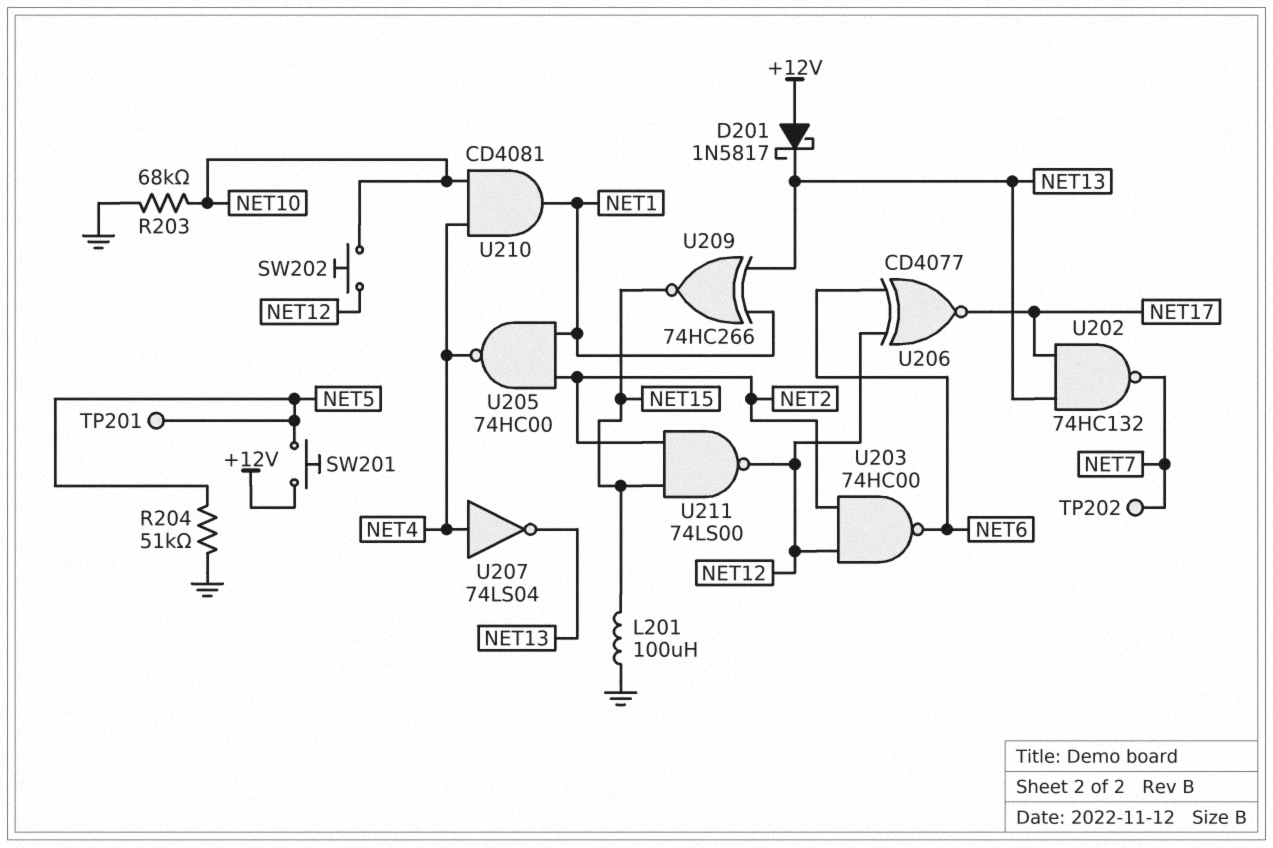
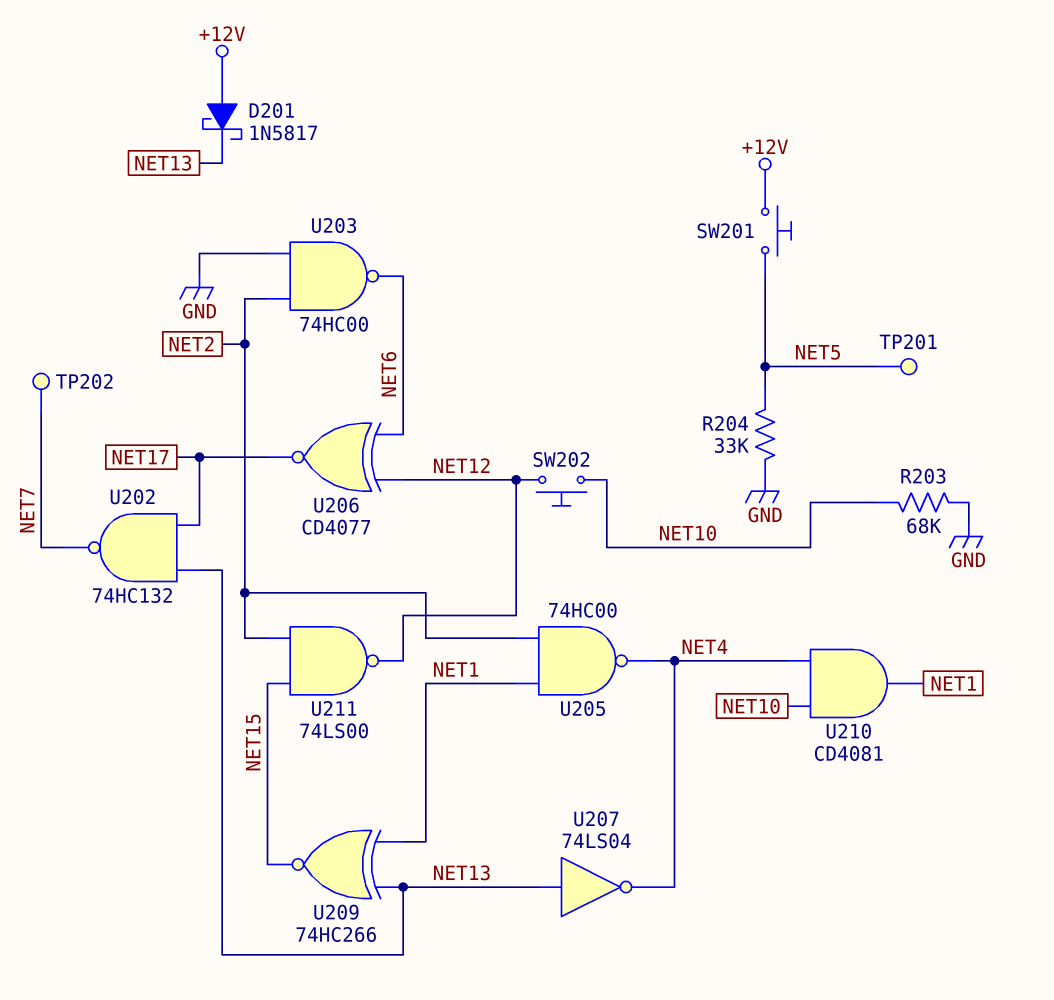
L201: 100uH (GND, NET15) -> none
R204: 51k (GND, NET5) -> 33k (GND, NET5)
U203: NAND 74HC00 (in NET2, in NET12, out NET6) -> NAND 74HC00 (in GND, in NET2, out NET6)
U207: NOT 74LS04 (in NET4, out NET13) -> NOT 74LS04 (in NET13, out NET4)

